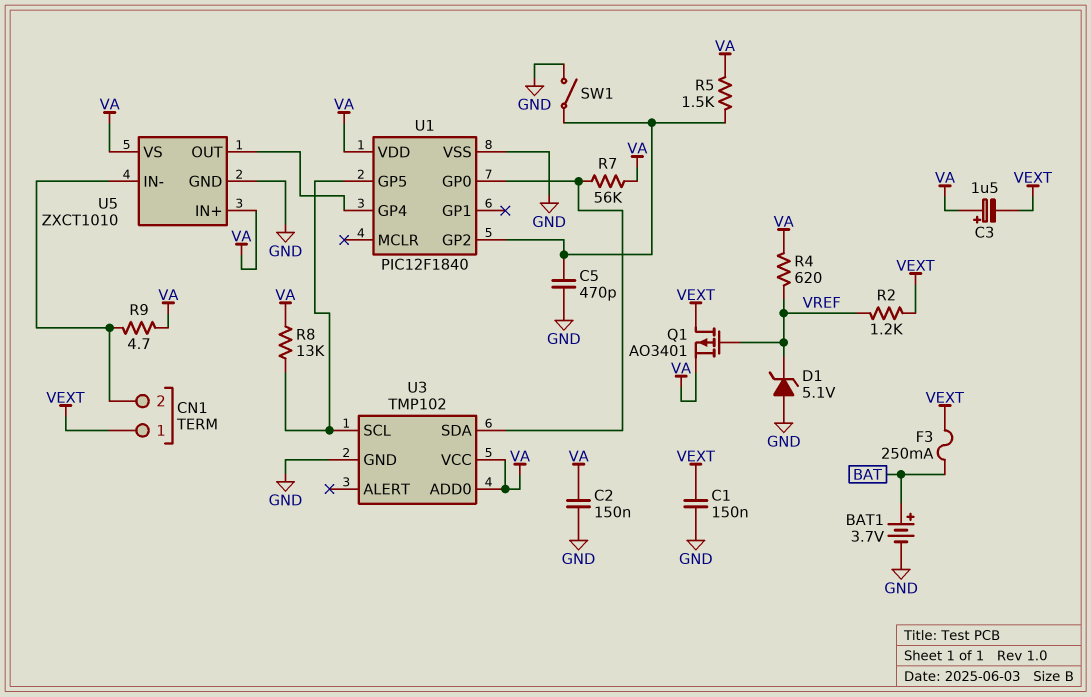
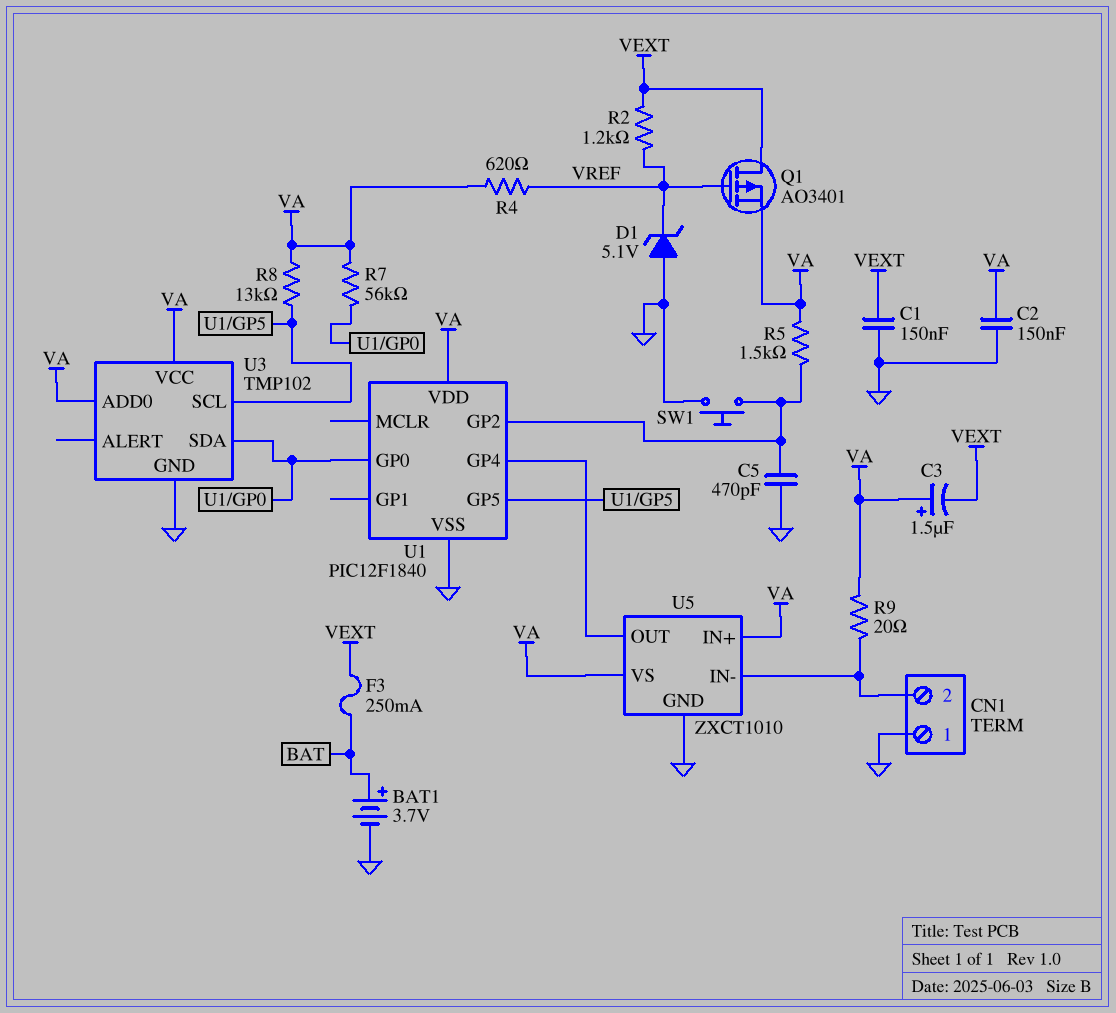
CN1 pin 1: VEXT -> GND
R9: 4.7 (CN1/2, VA) -> 20 (CN1/2, VA)
SW1: switch (GND, U1/GP2) -> button (GND, U1/GP2)

